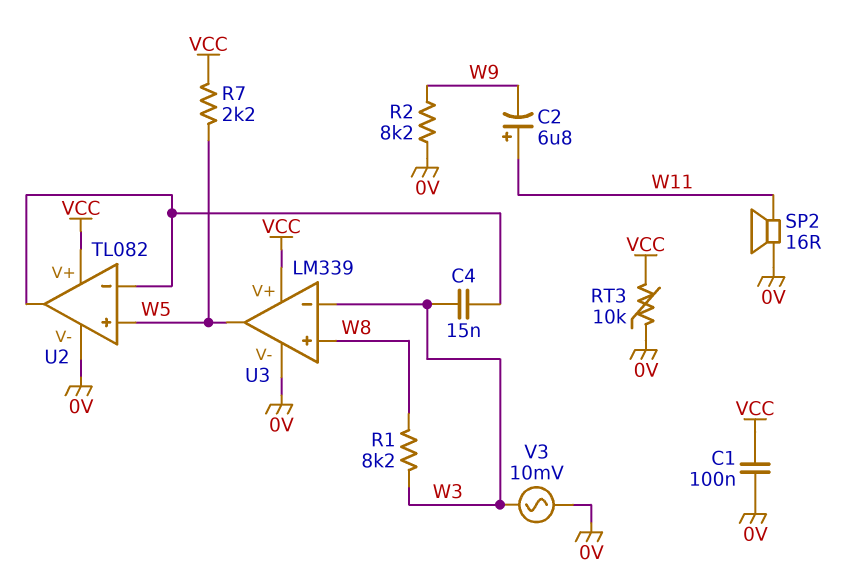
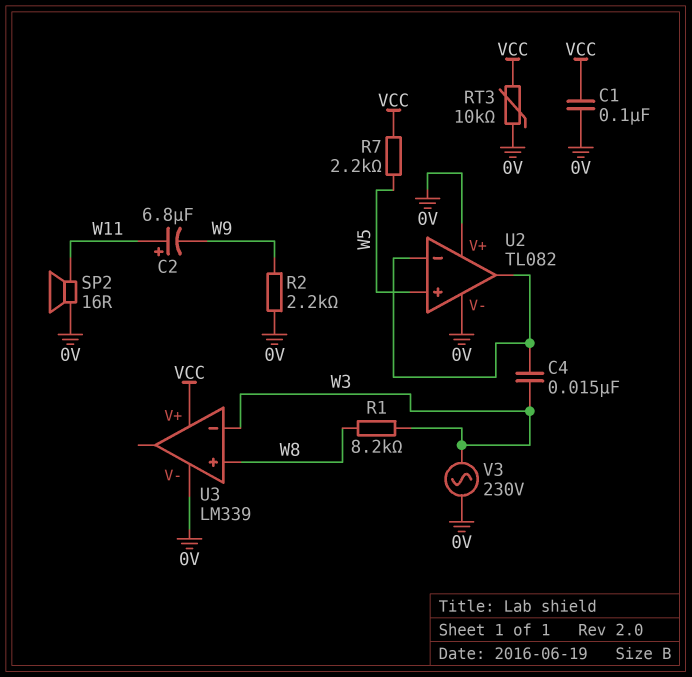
R2: 8.2k (0V, W9) -> 2.2k (0V, W9)
U2 pin V+: VCC -> 0V
U3 pin out: W5 -> none
V3: AC 10mV (0V, W3) -> AC 230V (0V, W3)

